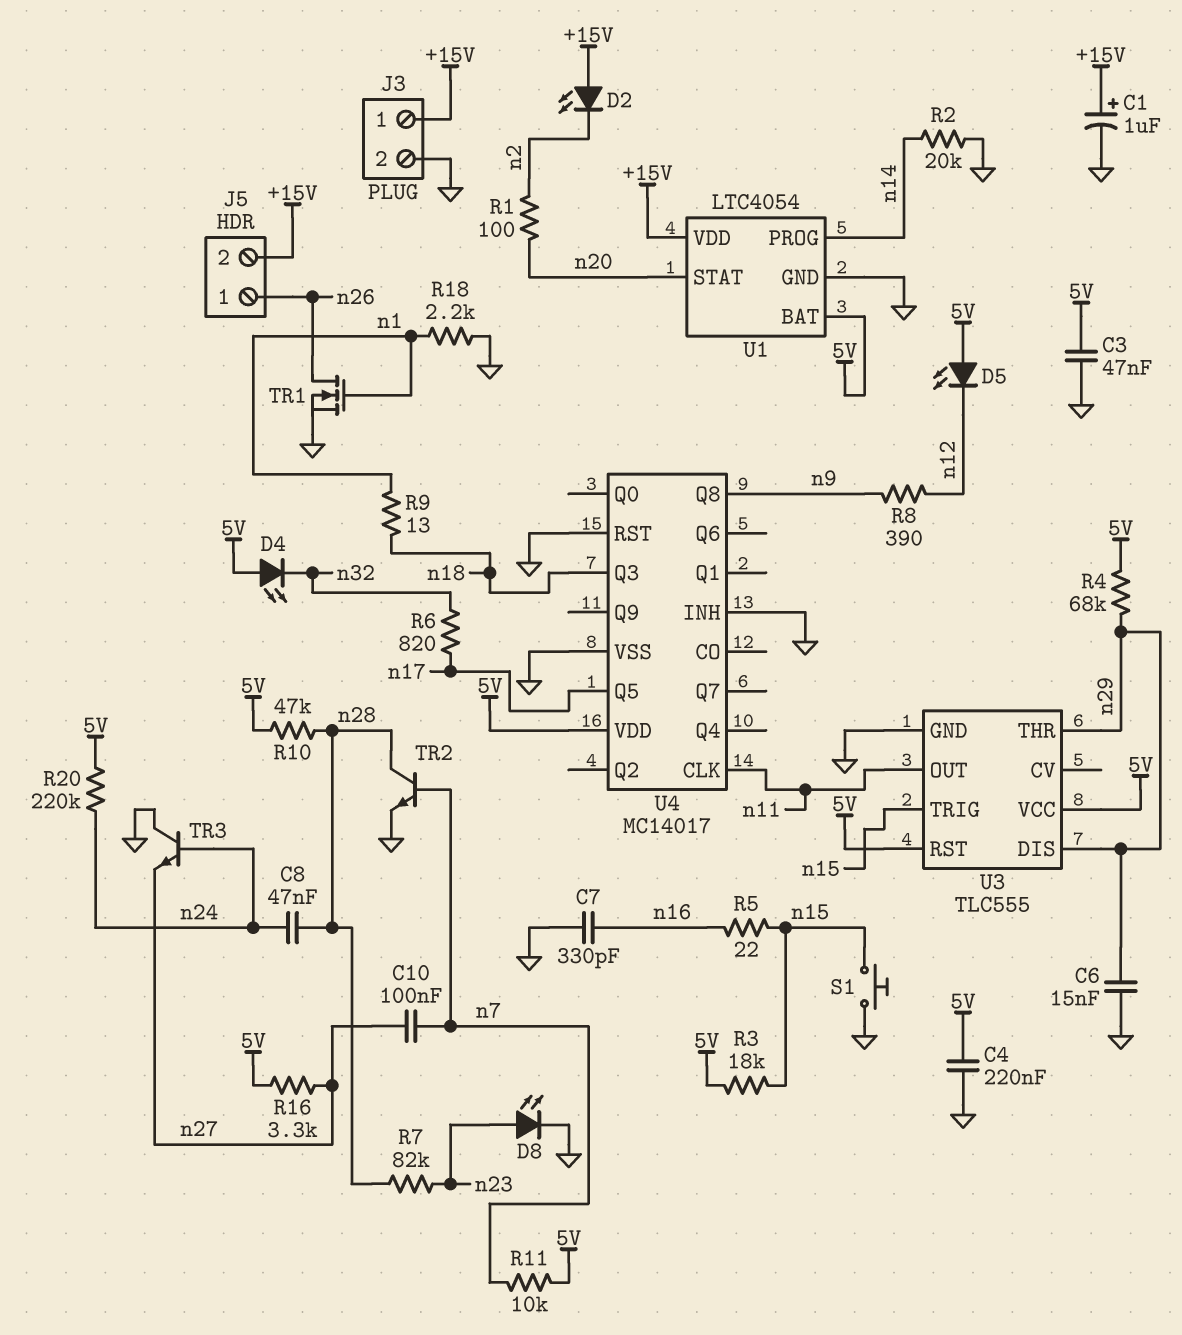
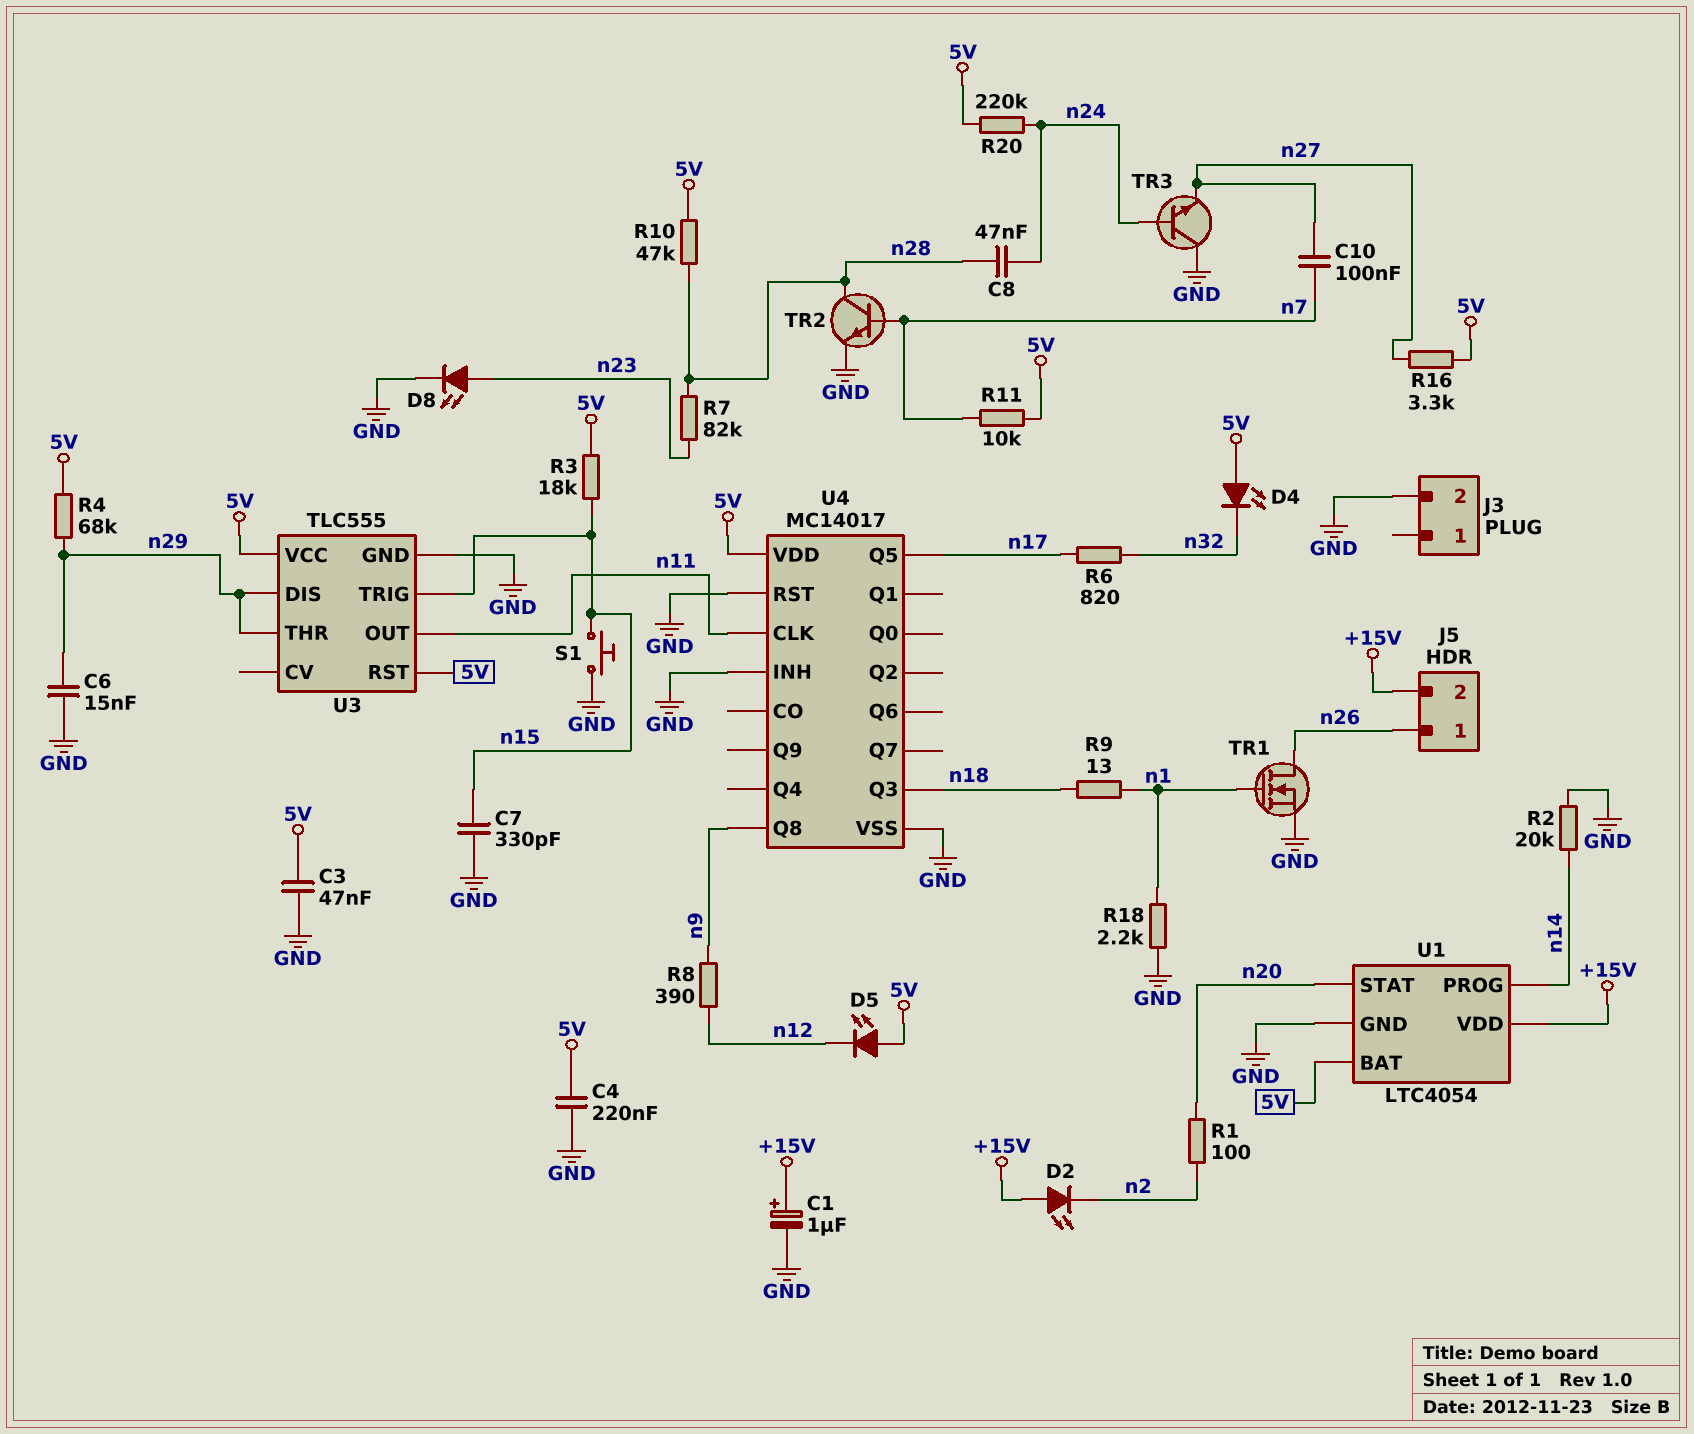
C7: 330pF (GND, n16) -> 330pF (GND, n15)
J3 pin 1: +15V -> none
R5: 22 (n15, n16) -> none

